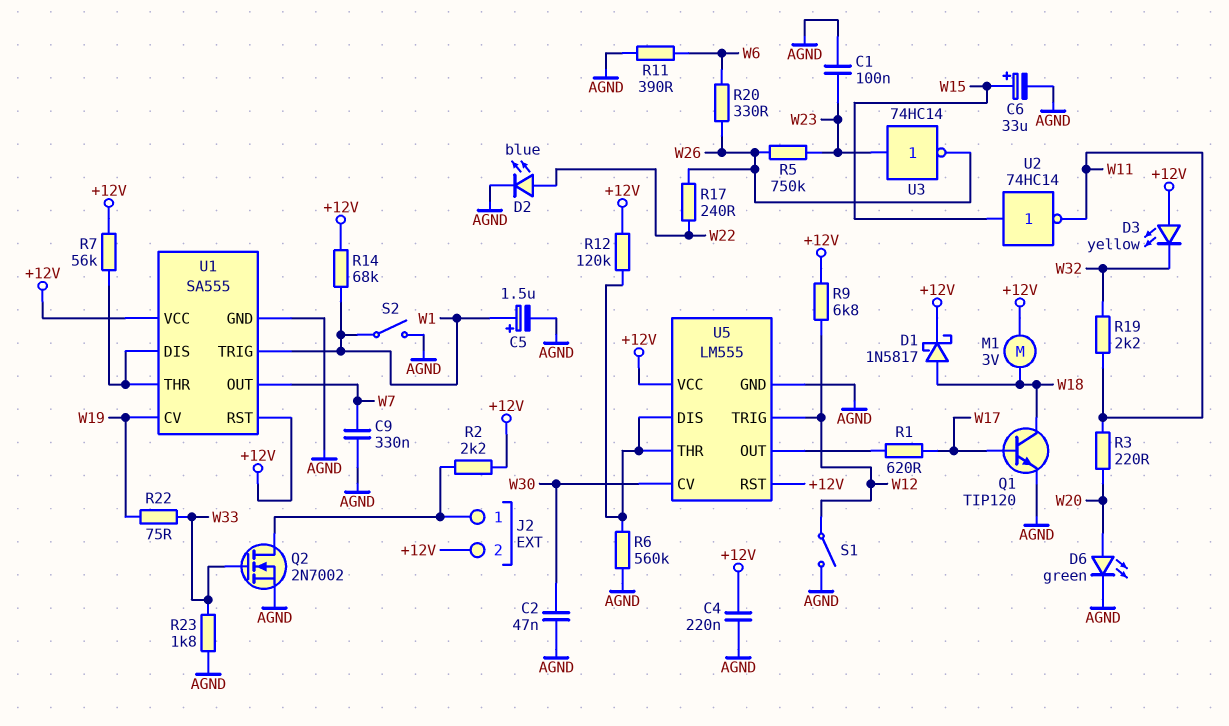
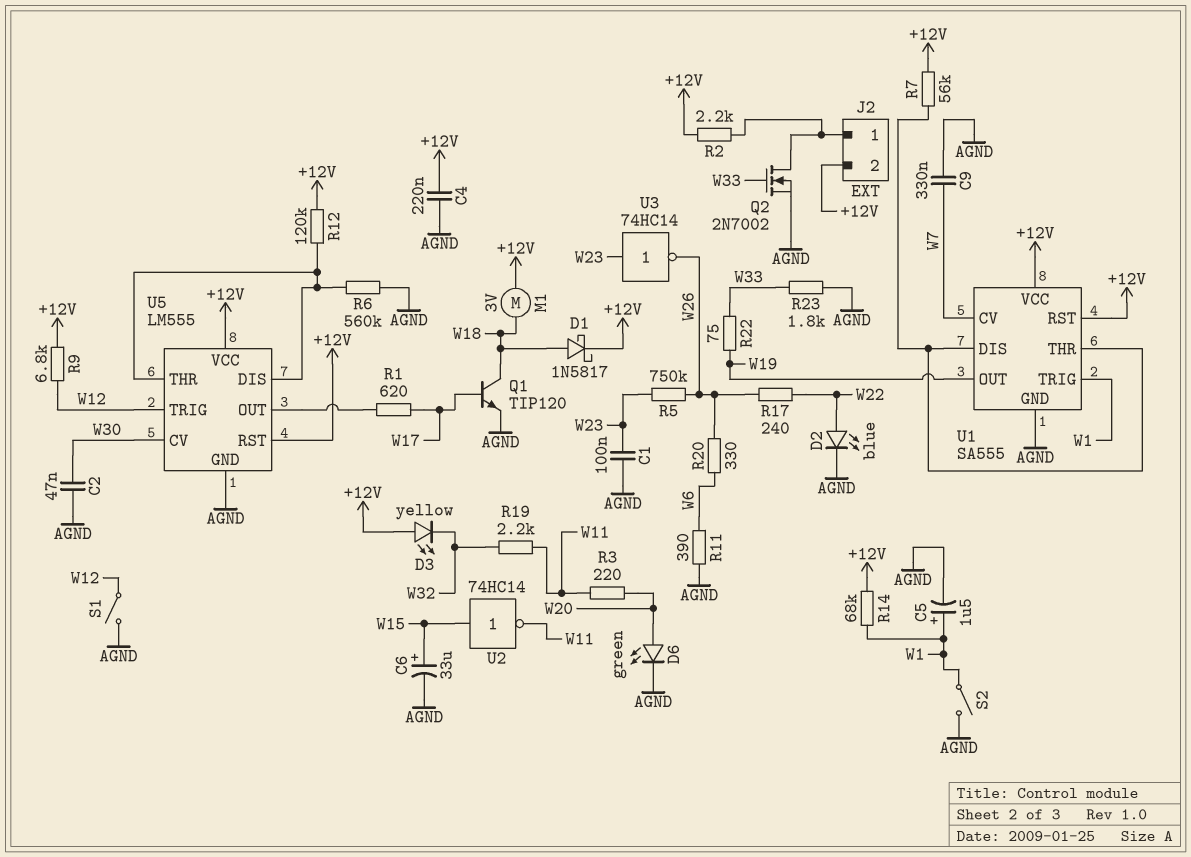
U1 pin CV: W19 -> W7
U1 pin OUT: W7 -> W19

